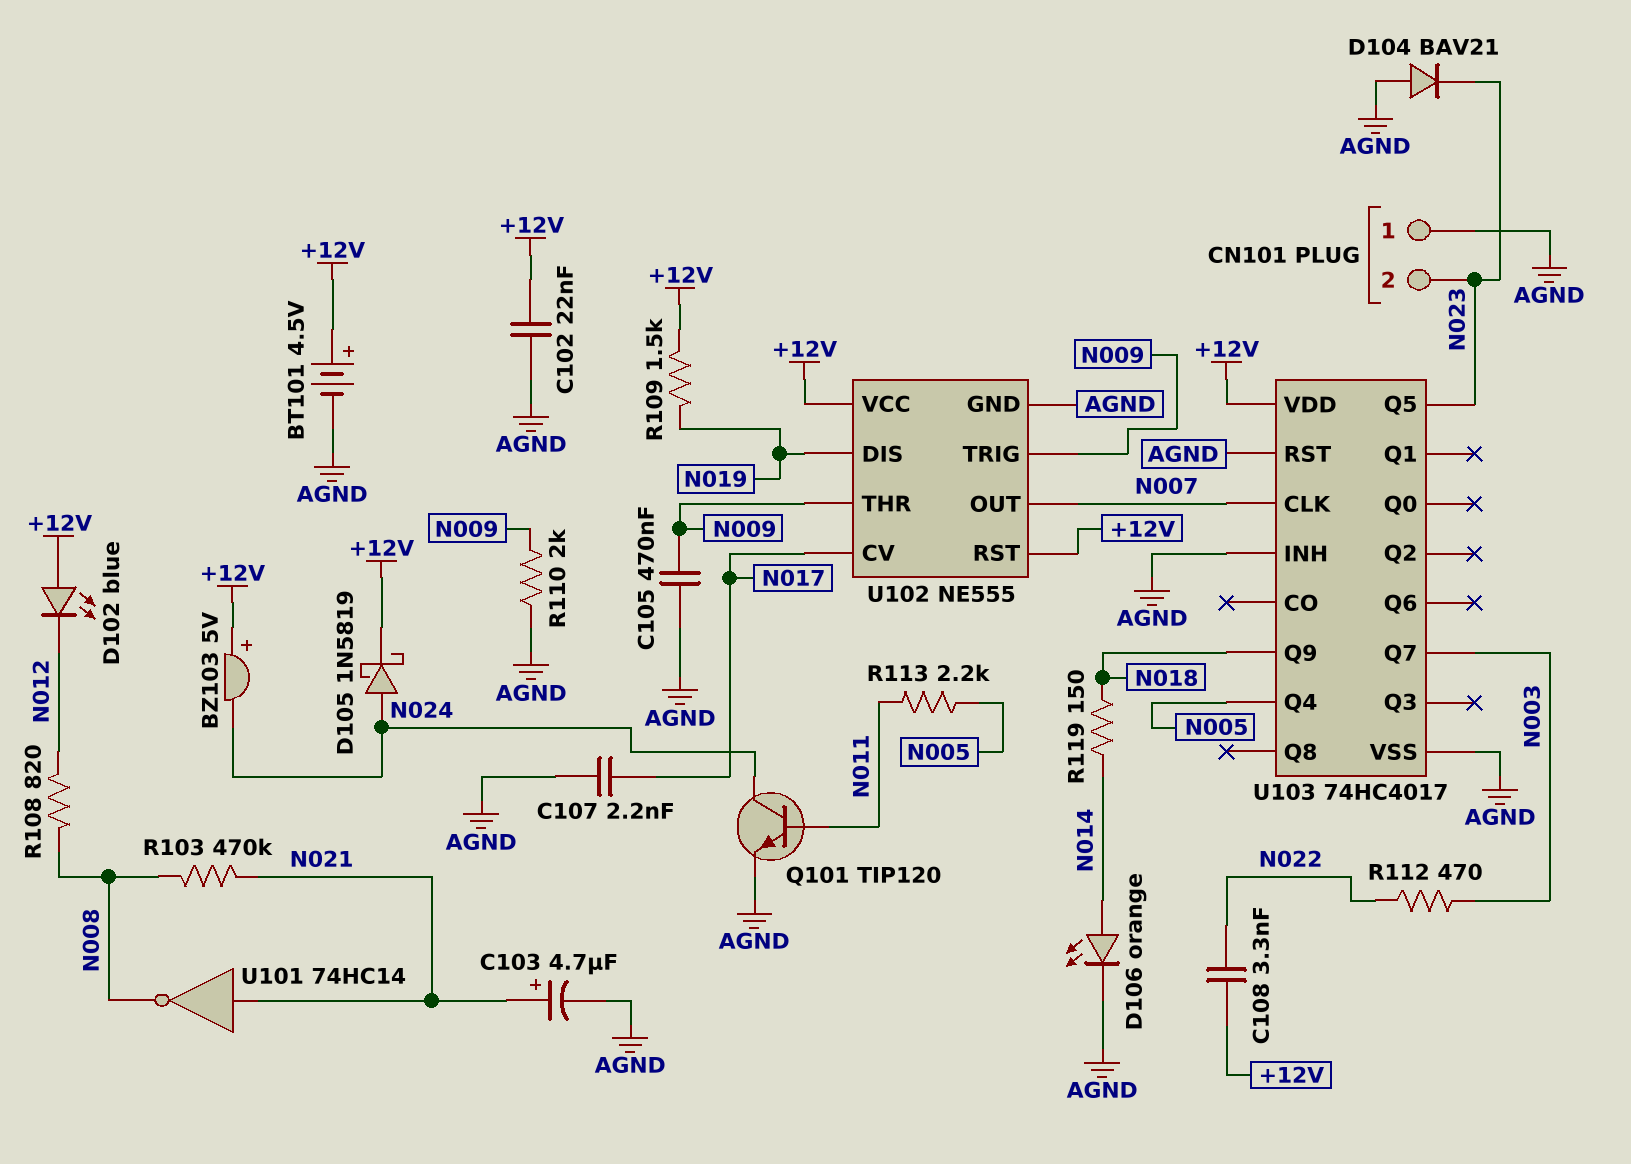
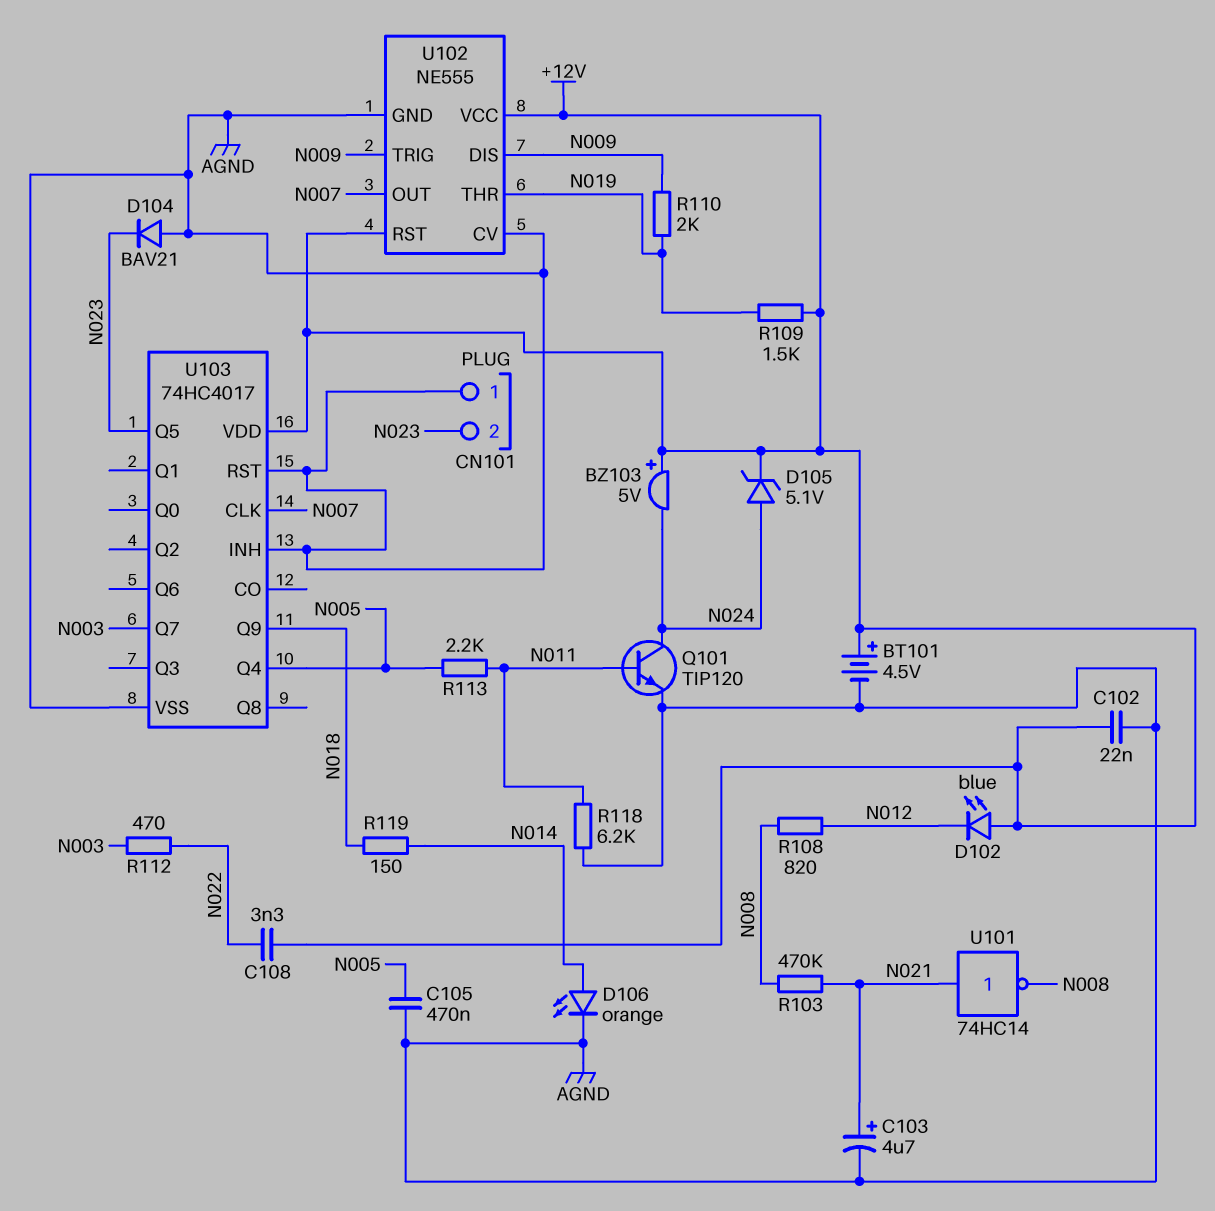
C105: 470nF (AGND, N009) -> 470nF (AGND, N005)
C107: 2.2nF (AGND, N017) -> none
D105: schottky 1N5819 (A N024, K +12V) -> zener 5.1V (A N024, K +12V)
R110: 2k (AGND, N009) -> 2k (N009, N019)
R118: none -> 6.2k (AGND, N011)
U102 pin CV: N017 -> AGND
U102 pin DIS: N019 -> N009
U102 pin THR: N009 -> N019

